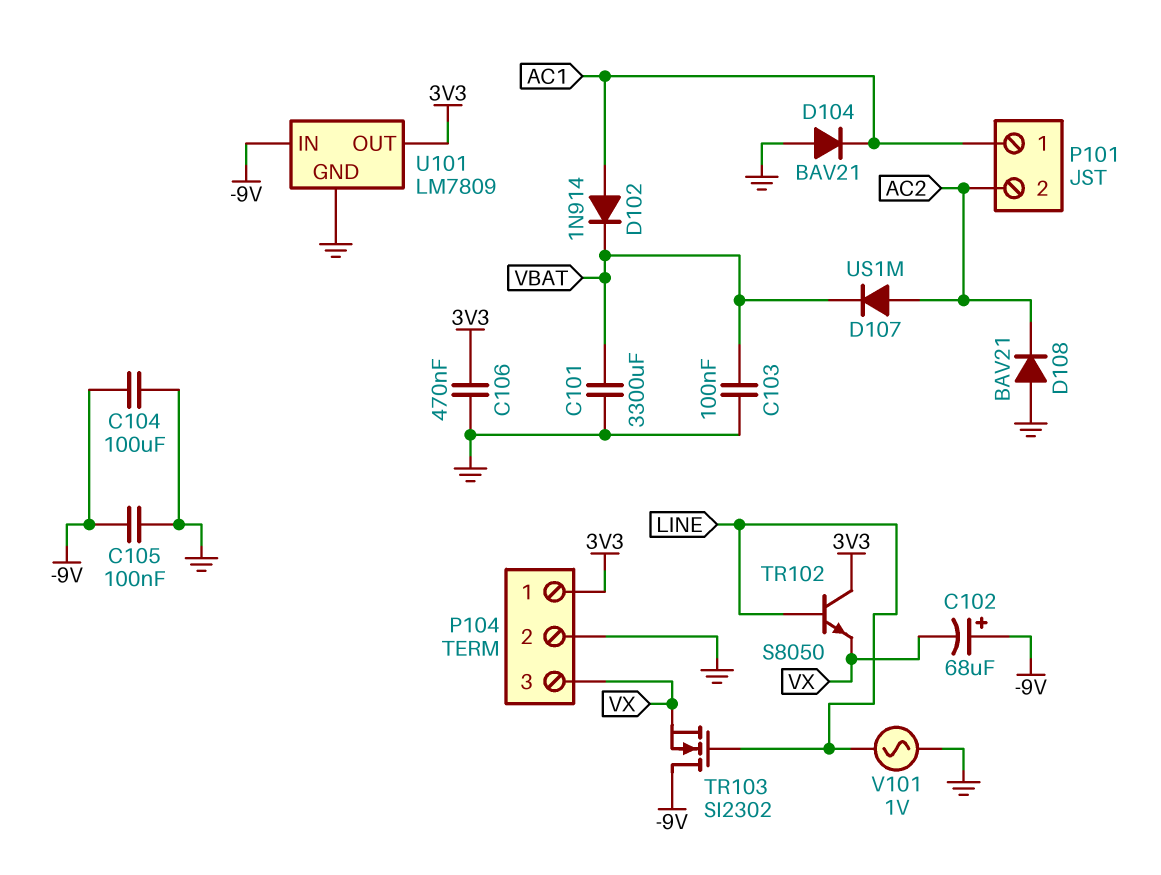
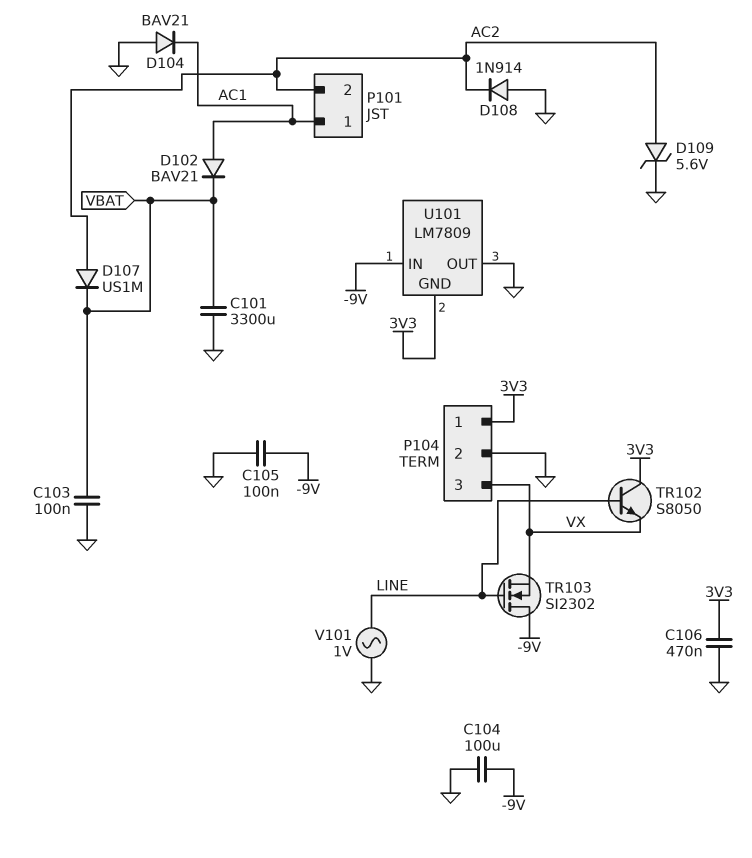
C102: 68uF (plus -9V, minus VX) -> none
D102: diode 1N914 (A AC1, K VBAT) -> diode BAV21 (A AC1, K VBAT)
D108: diode BAV21 (A GND, K AC2) -> diode 1N914 (A GND, K AC2)
D109: none -> zener 5.6V (A AC2, K GND)
U101 pin GND: GND -> 3V3
U101 pin OUT: 3V3 -> GND

